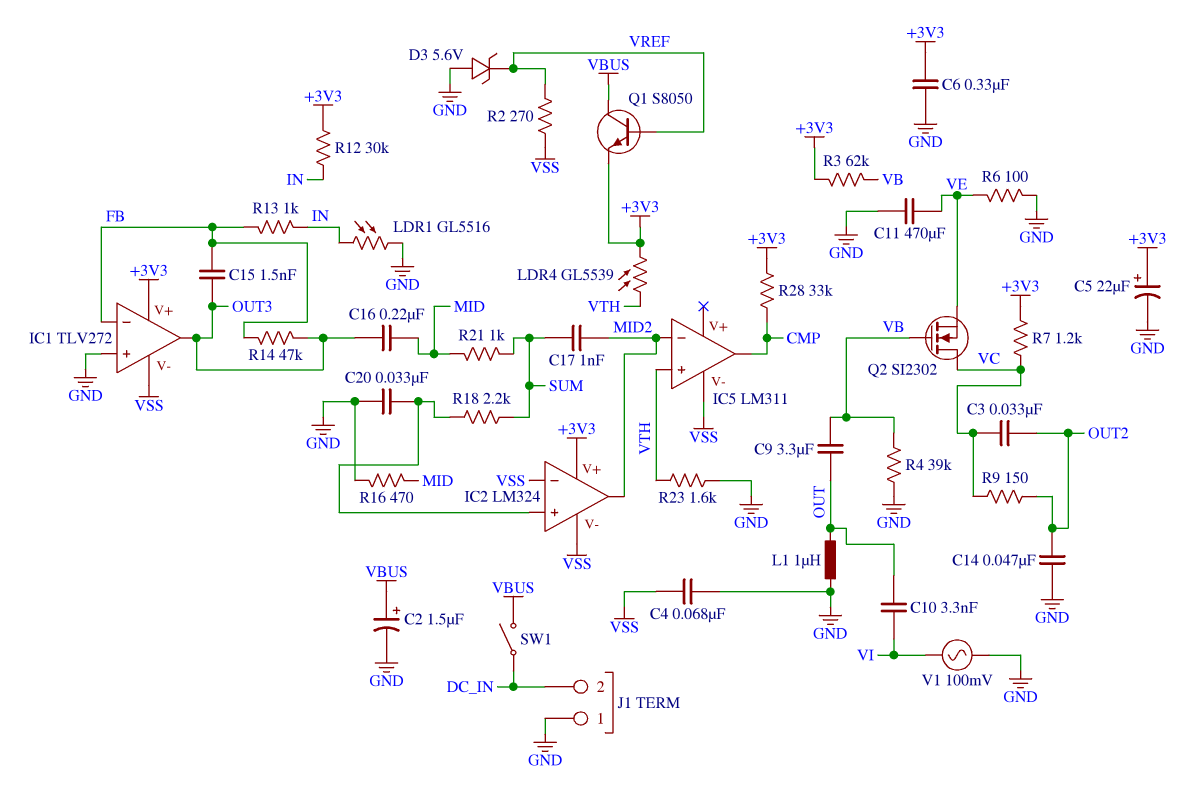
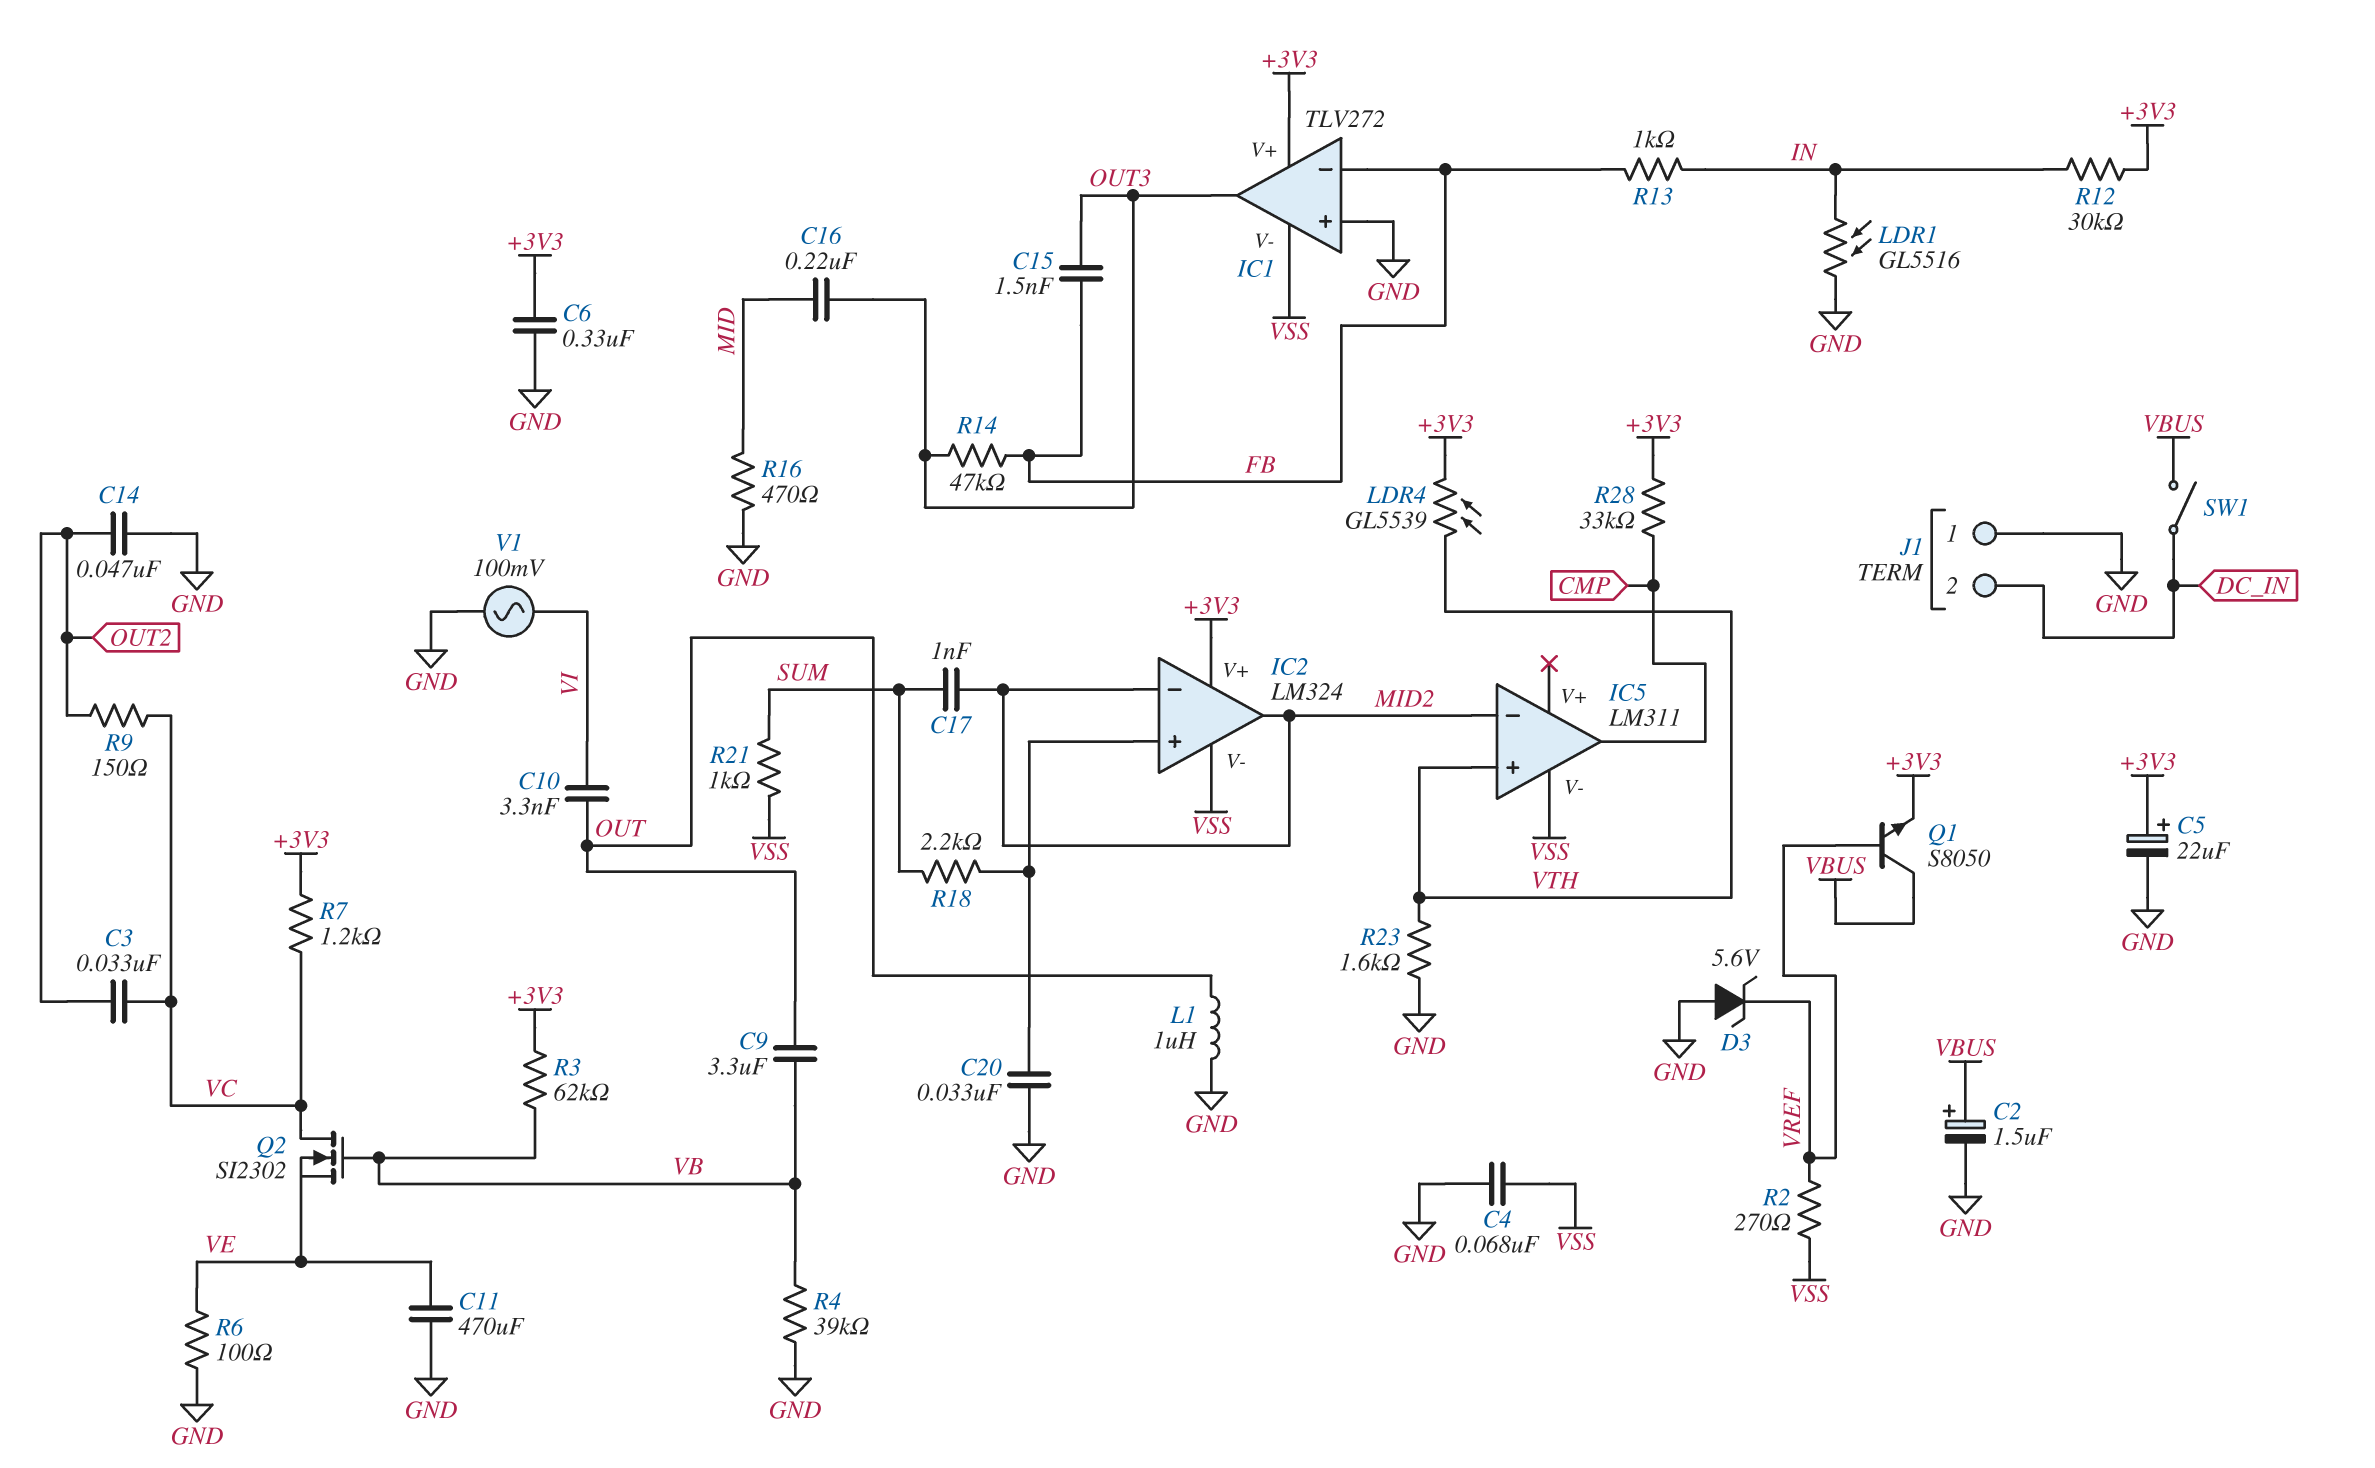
IC2 pin in-: VSS -> MID2
R21: 1k (MID, SUM) -> 1k (SUM, VSS)

